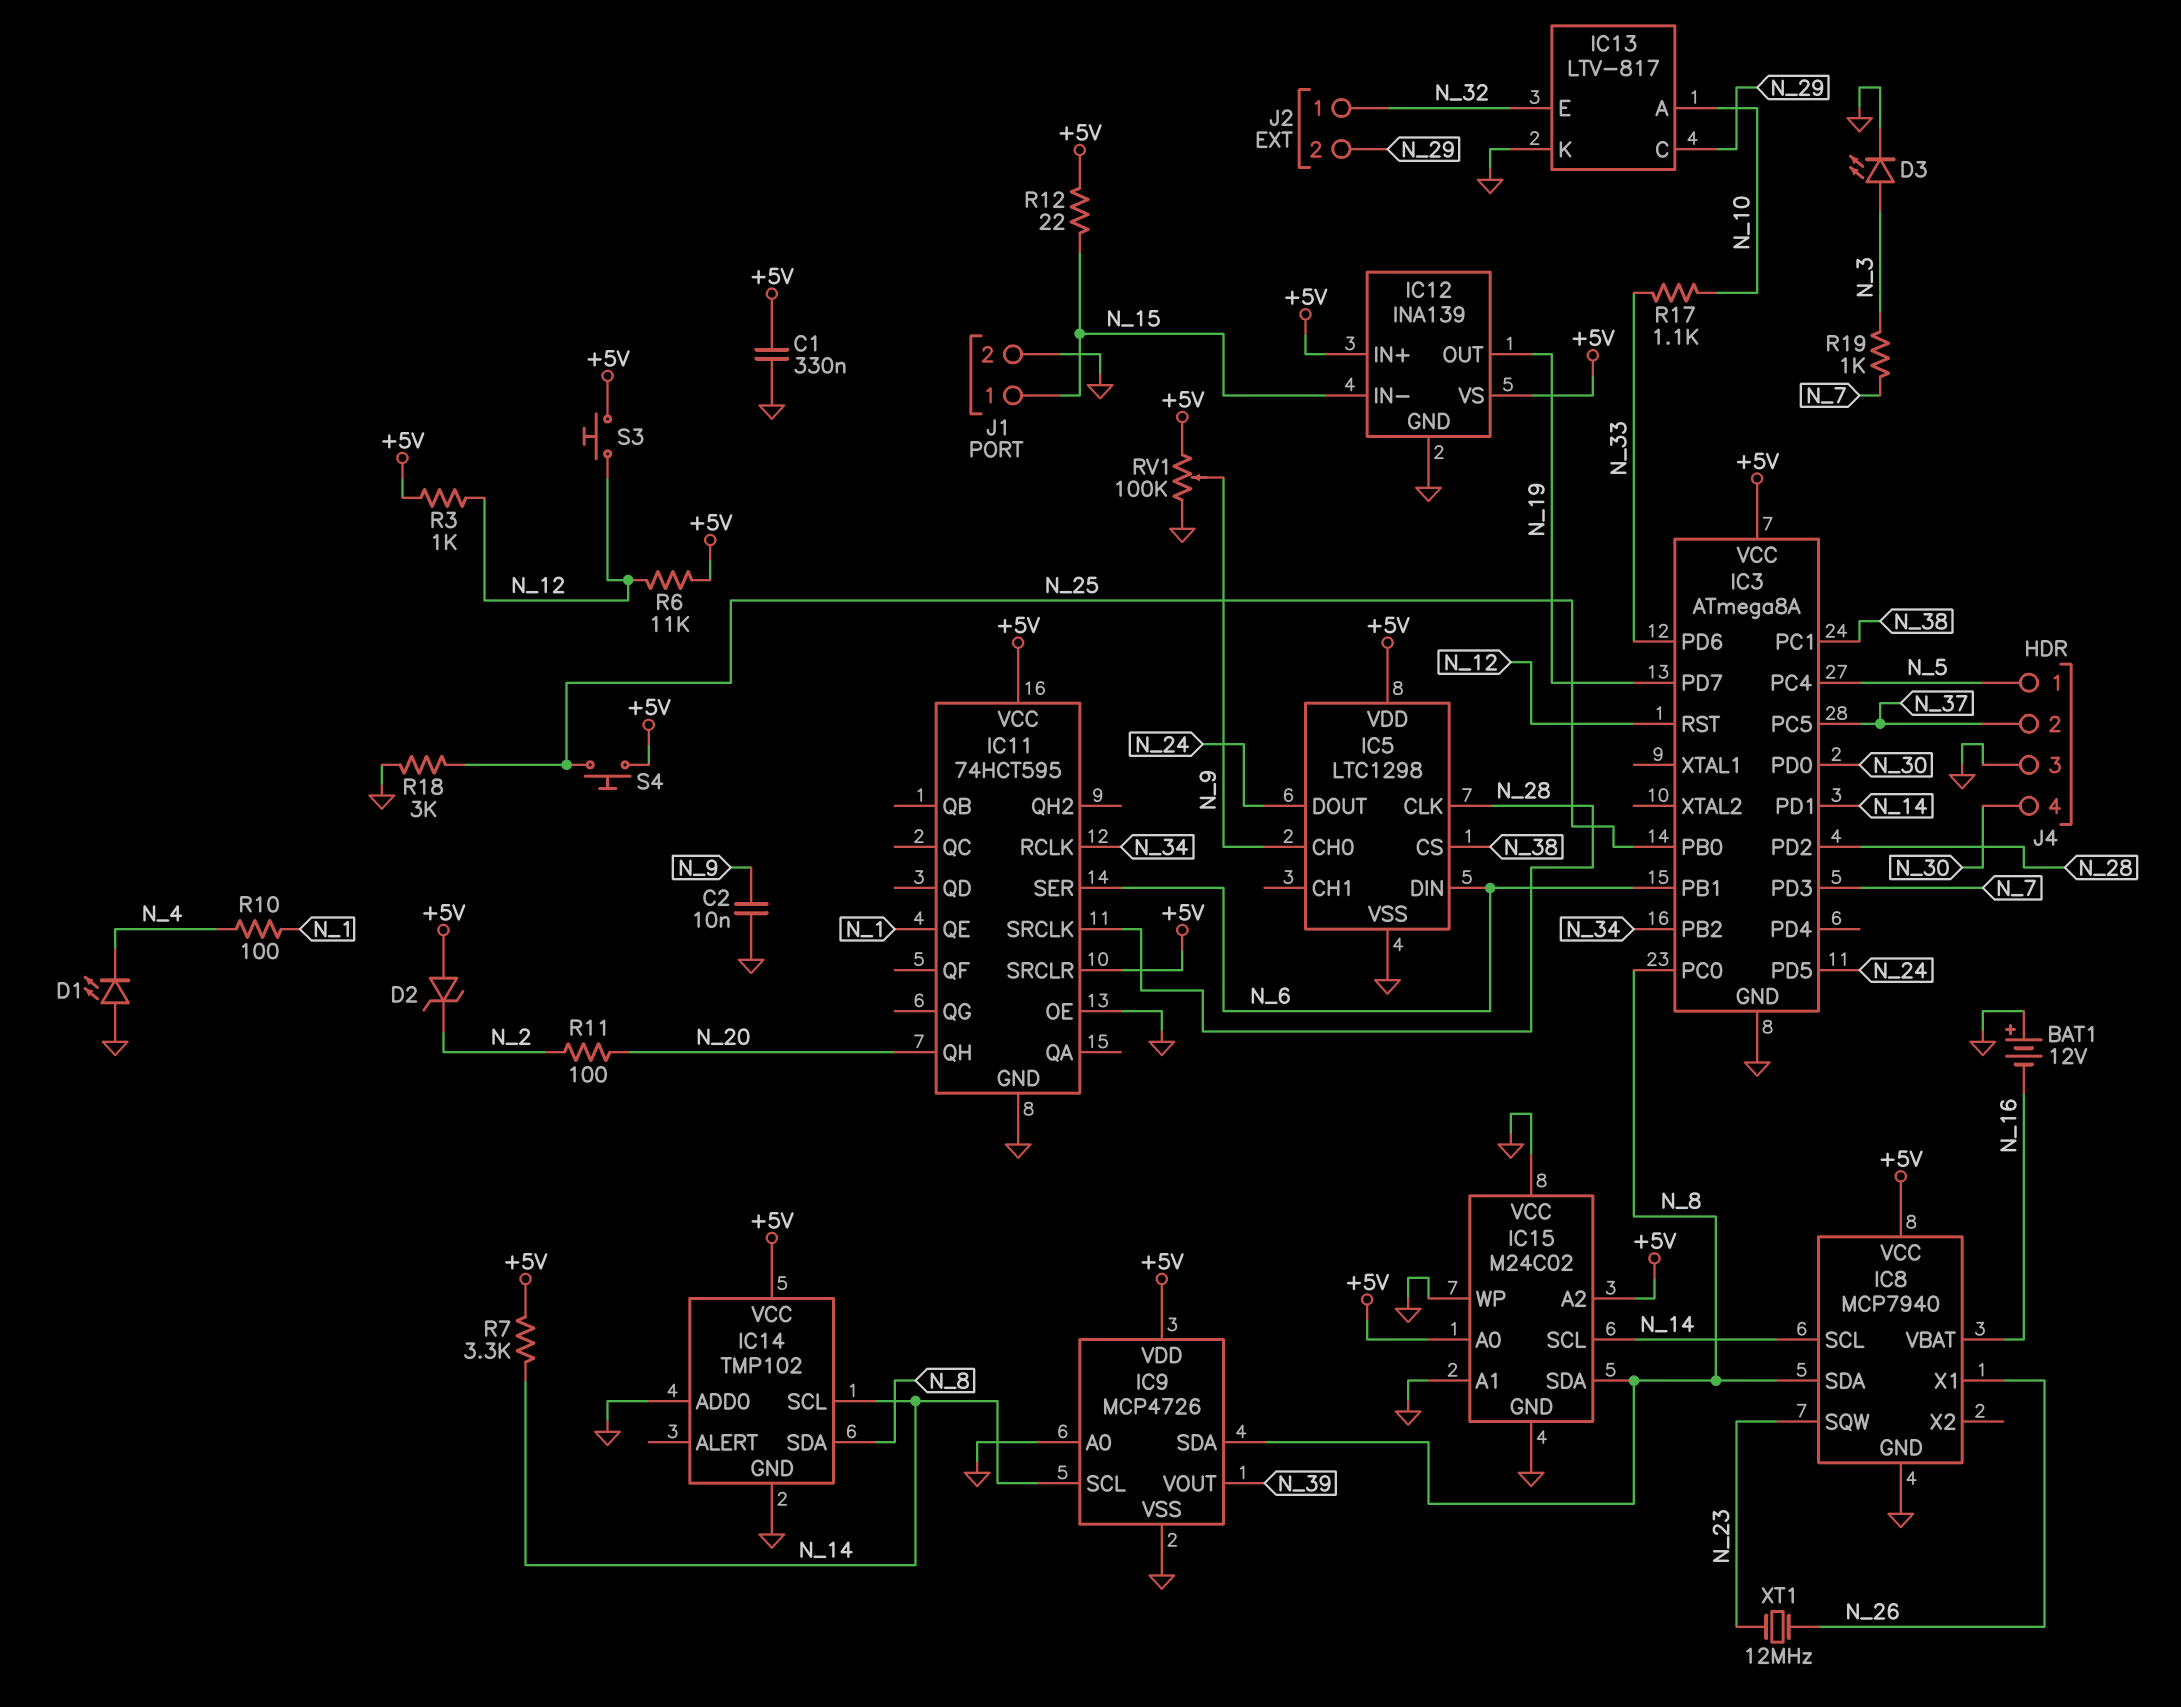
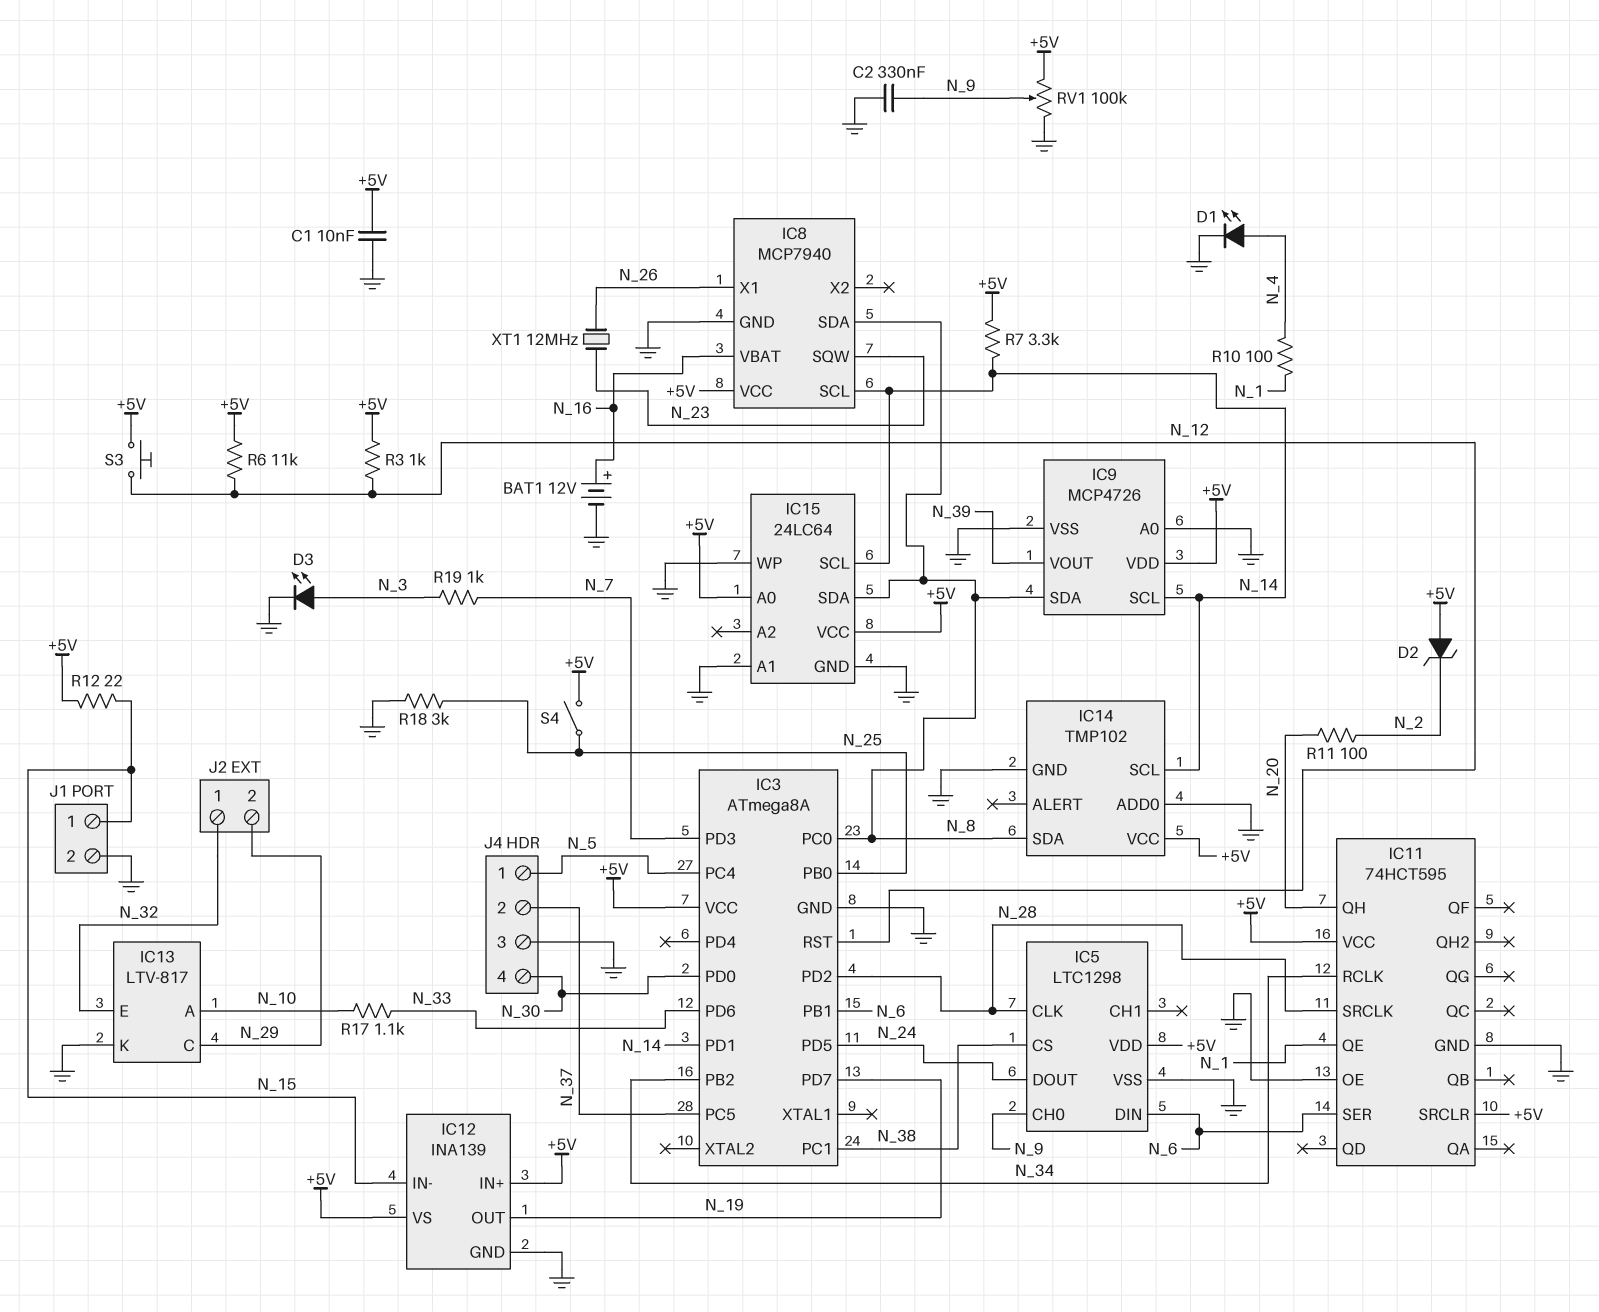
BAT1: 12V (plus GND, minus N_16) -> 12V (plus N_16, minus GND)
C1: 330nF (+5V, GND) -> 10nF (+5V, GND)
C2: 10nF (GND, N_9) -> 330nF (GND, N_9)
D1: LED (A GND, K N_4) -> LED (A N_4, K GND)
IC15: M24C02 -> 24LC64
IC15 pin A2: +5V -> none
IC15 pin VCC: GND -> +5V
S4: button (+5V, N_25) -> switch (+5V, N_25)

